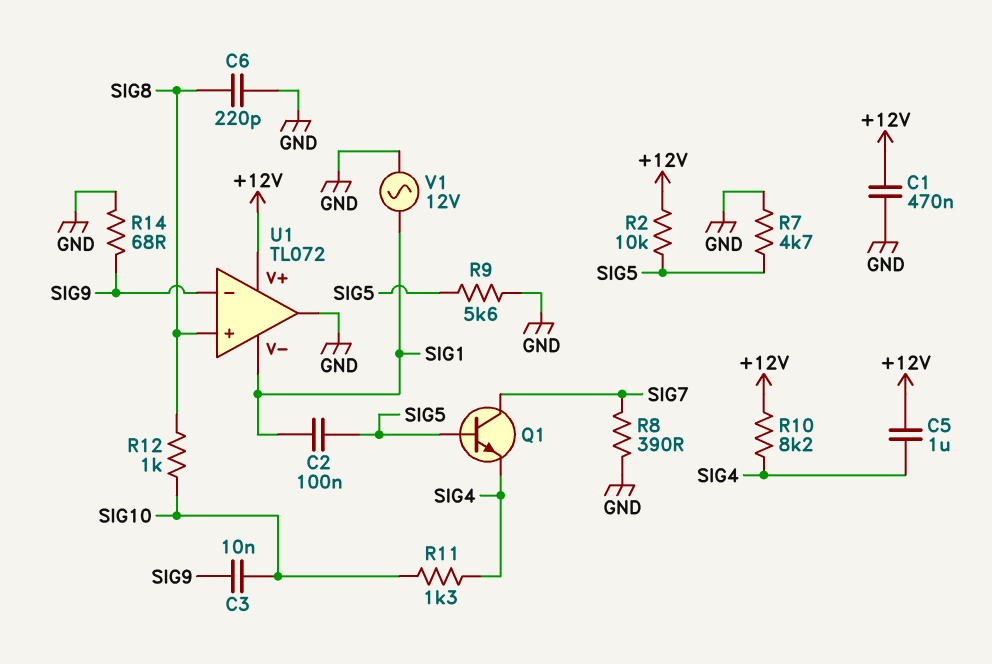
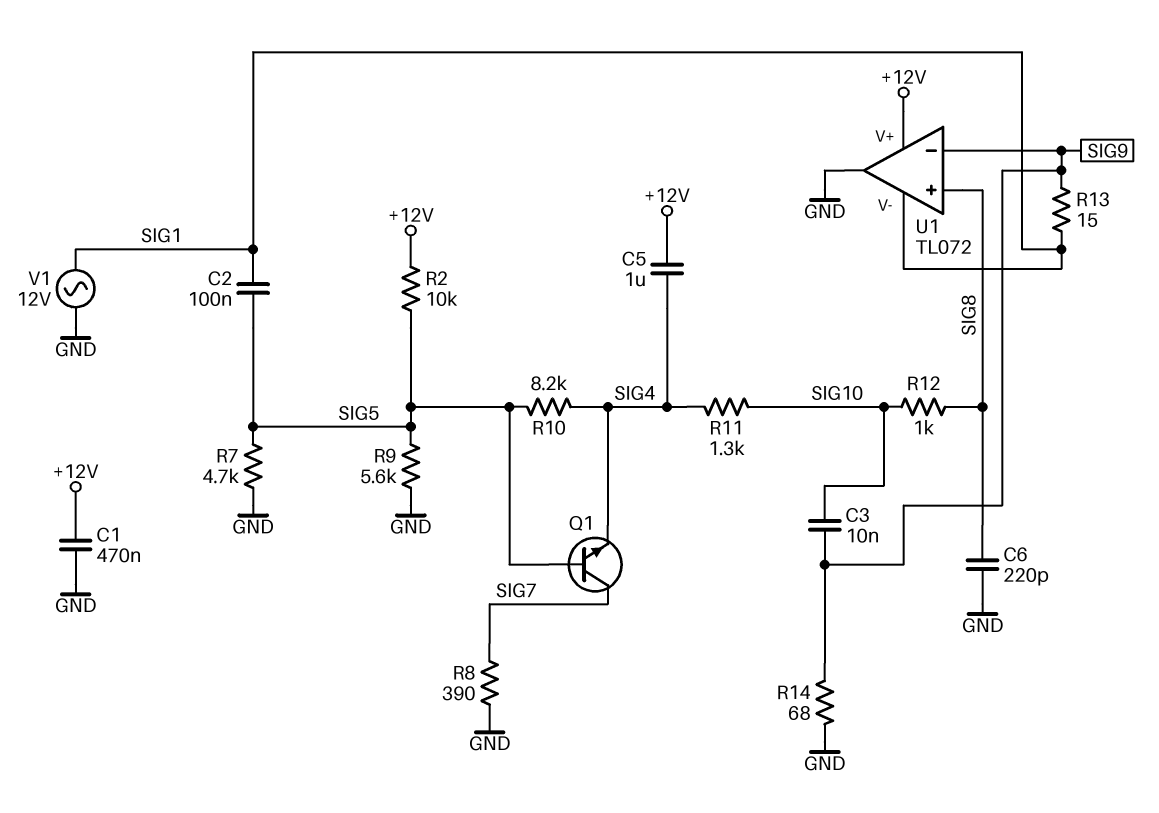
R10: 8.2k (+12V, SIG4) -> 8.2k (SIG4, SIG5)
R13: none -> 15 (SIG1, SIG9)

